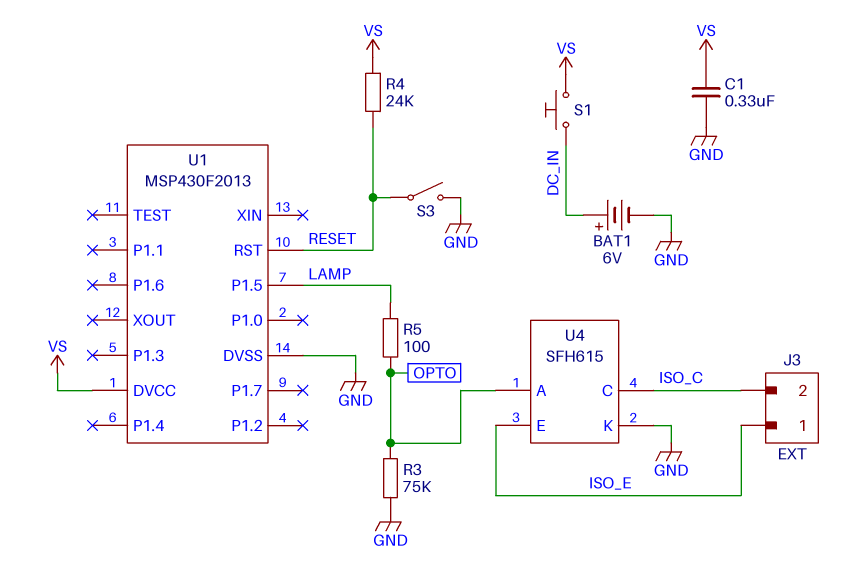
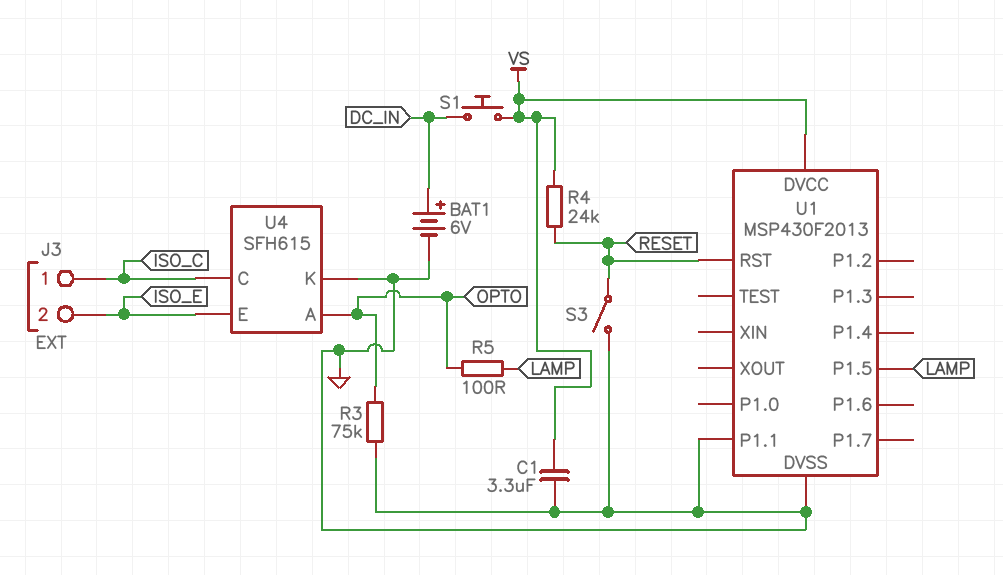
C1: 330nF (GND, VS) -> 3.3uF (GND, VS)
J3 pin 1: ISO_E -> ISO_C
J3 pin 2: ISO_C -> ISO_E
U1 pin P1.1: none -> GND

